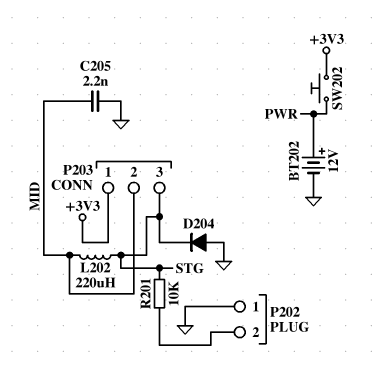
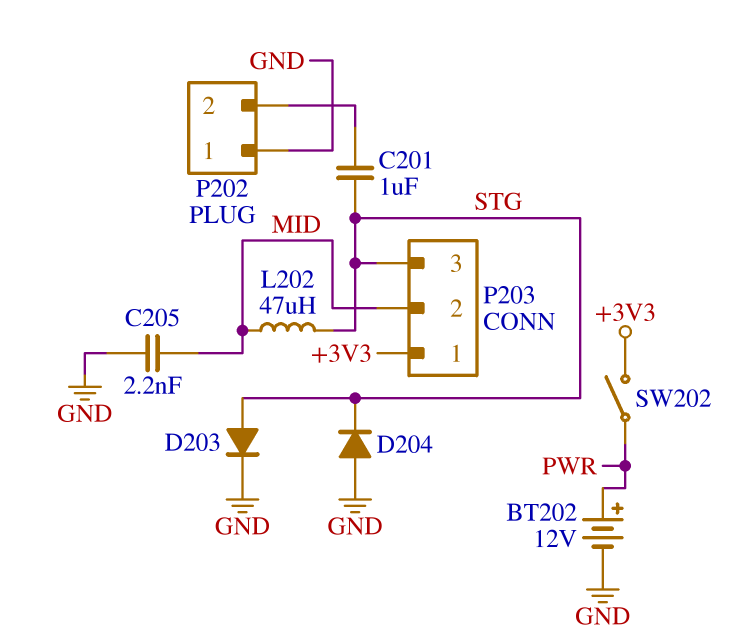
C201: none -> 1uF (P202/2, STG)
D203: none -> diode (A STG, K GND)
L202: 220uH (MID, STG) -> 47uH (MID, STG)
R201: 10k (P202/2, STG) -> none
SW202: button (+3V3, PWR) -> switch (+3V3, PWR)

